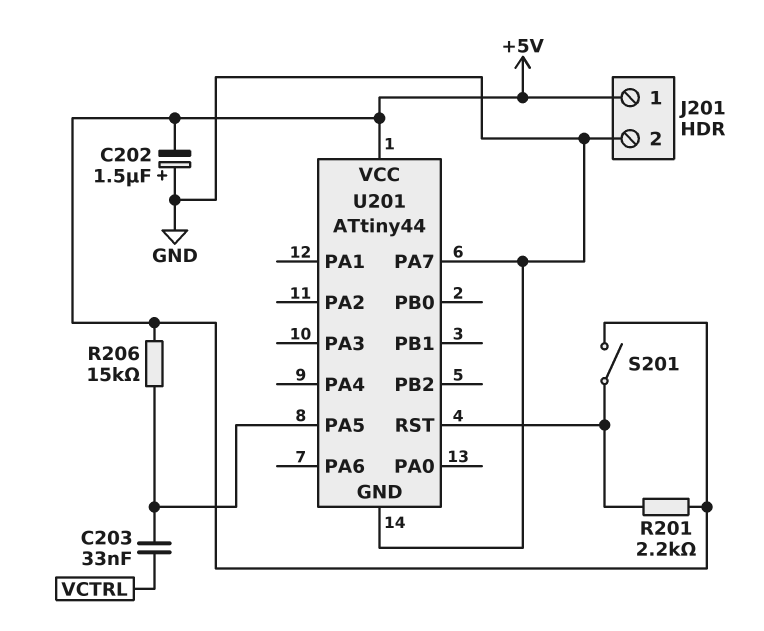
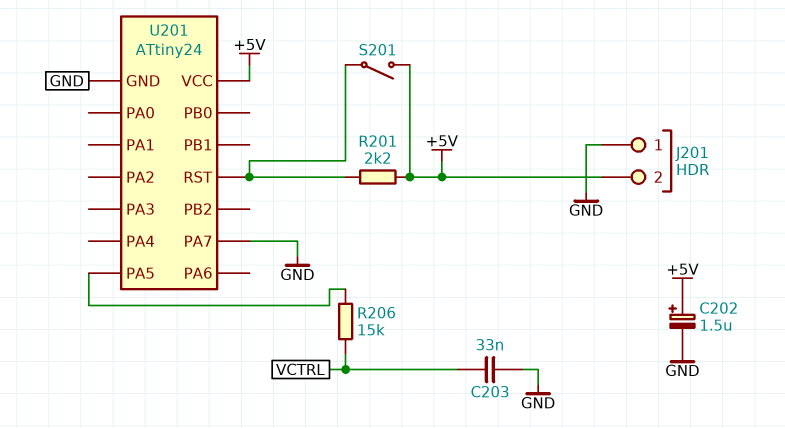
C202: 1.5uF (plus GND, minus +5V) -> 1.5uF (plus +5V, minus GND)
C203: 33nF (U201/PA5, VCTRL) -> 33nF (GND, VCTRL)
J201 pin 1: +5V -> GND
J201 pin 2: GND -> +5V
R206: 15k (+5V, U201/PA5) -> 15k (U201/PA5, VCTRL)
U201: ATtiny44 -> ATtiny24

